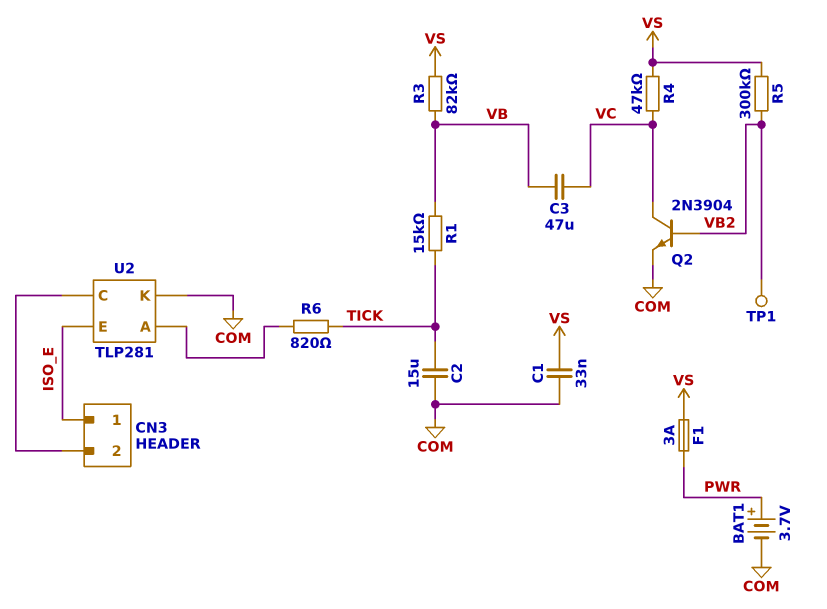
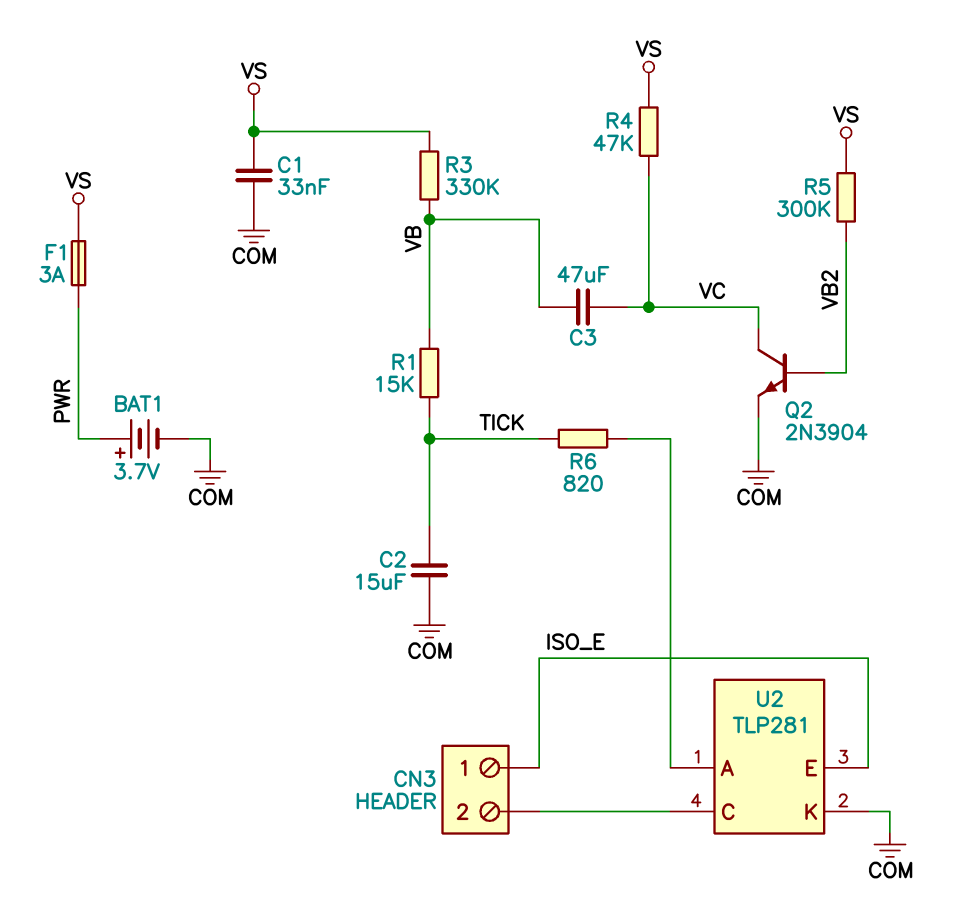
R3: 82k (VB, VS) -> 330k (VB, VS)
TP1: test point (VB2) -> none

